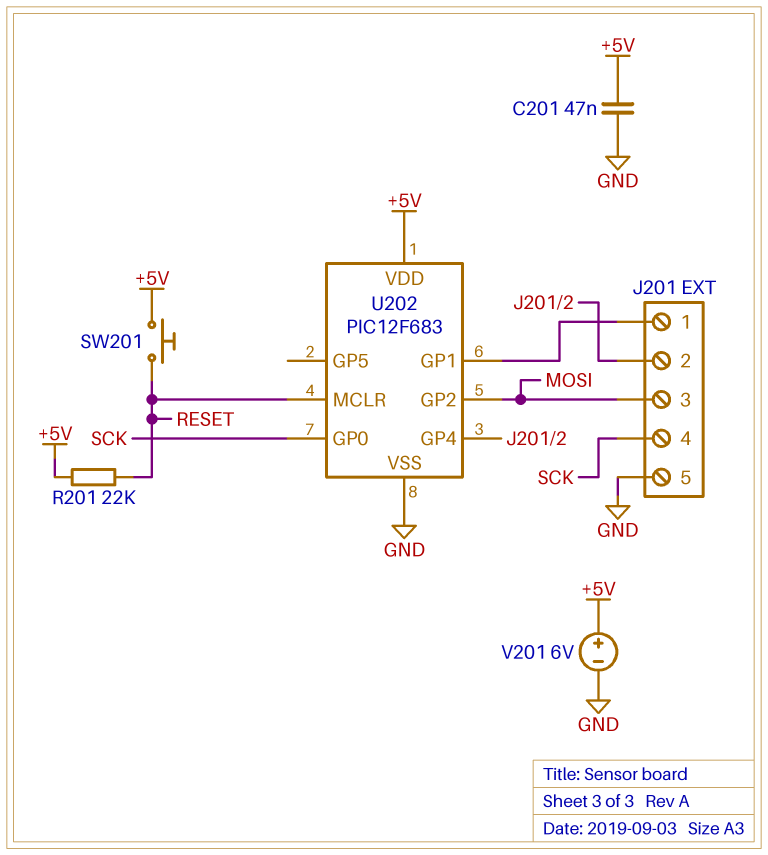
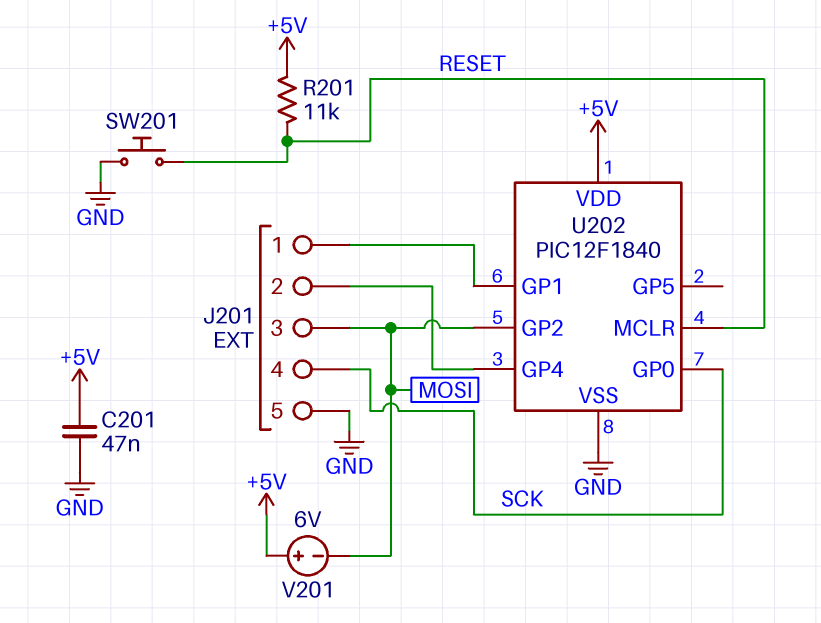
R201: 22k (+5V, RESET) -> 11k (+5V, RESET)
SW201: button (+5V, RESET) -> button (GND, RESET)
U202: PIC12F683 -> PIC12F1840
V201: 6V (plus +5V, minus GND) -> 6V (plus +5V, minus MOSI)

